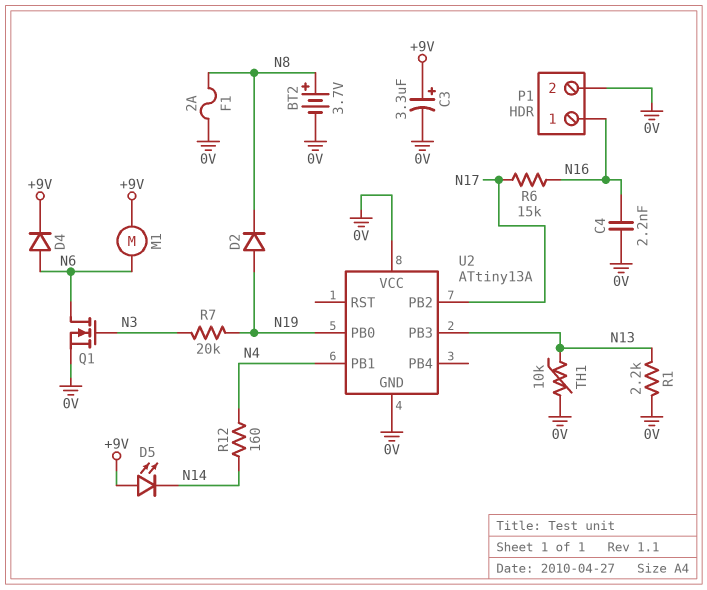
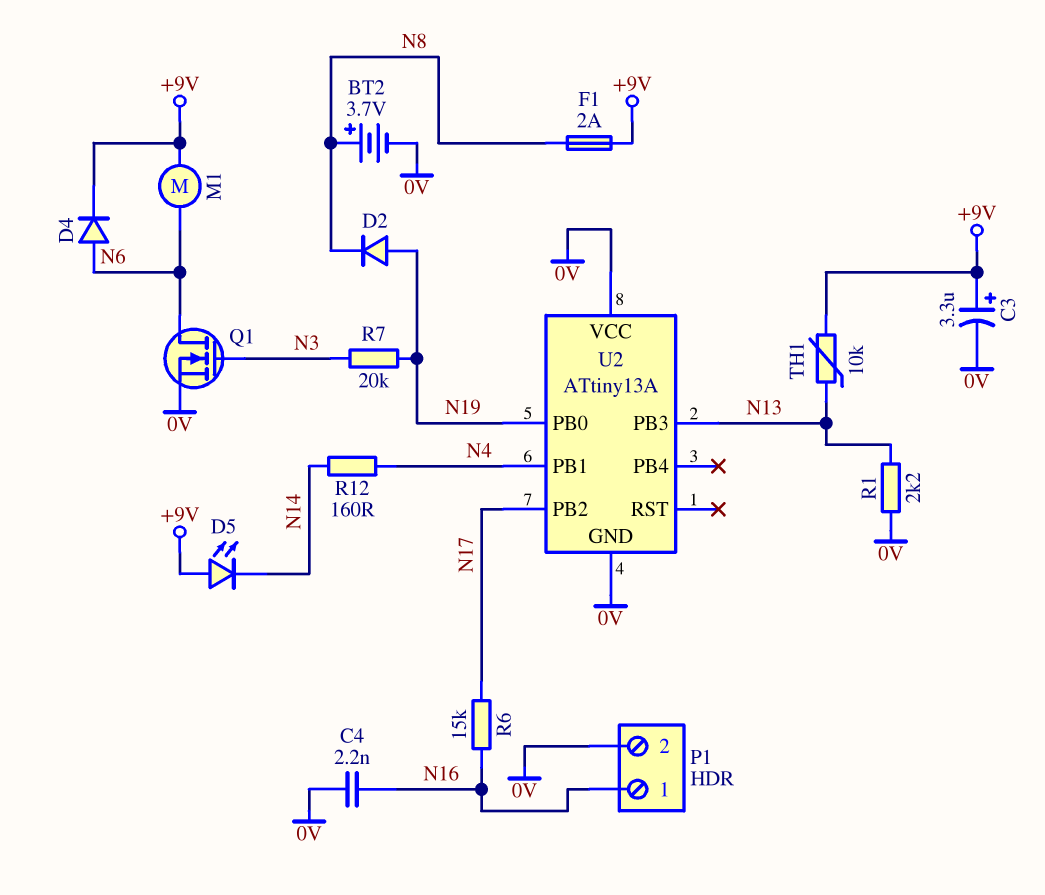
F1: 2A (0V, N8) -> 2A (+9V, N8)
TH1: 10k (0V, N13) -> 10k (+9V, N13)

